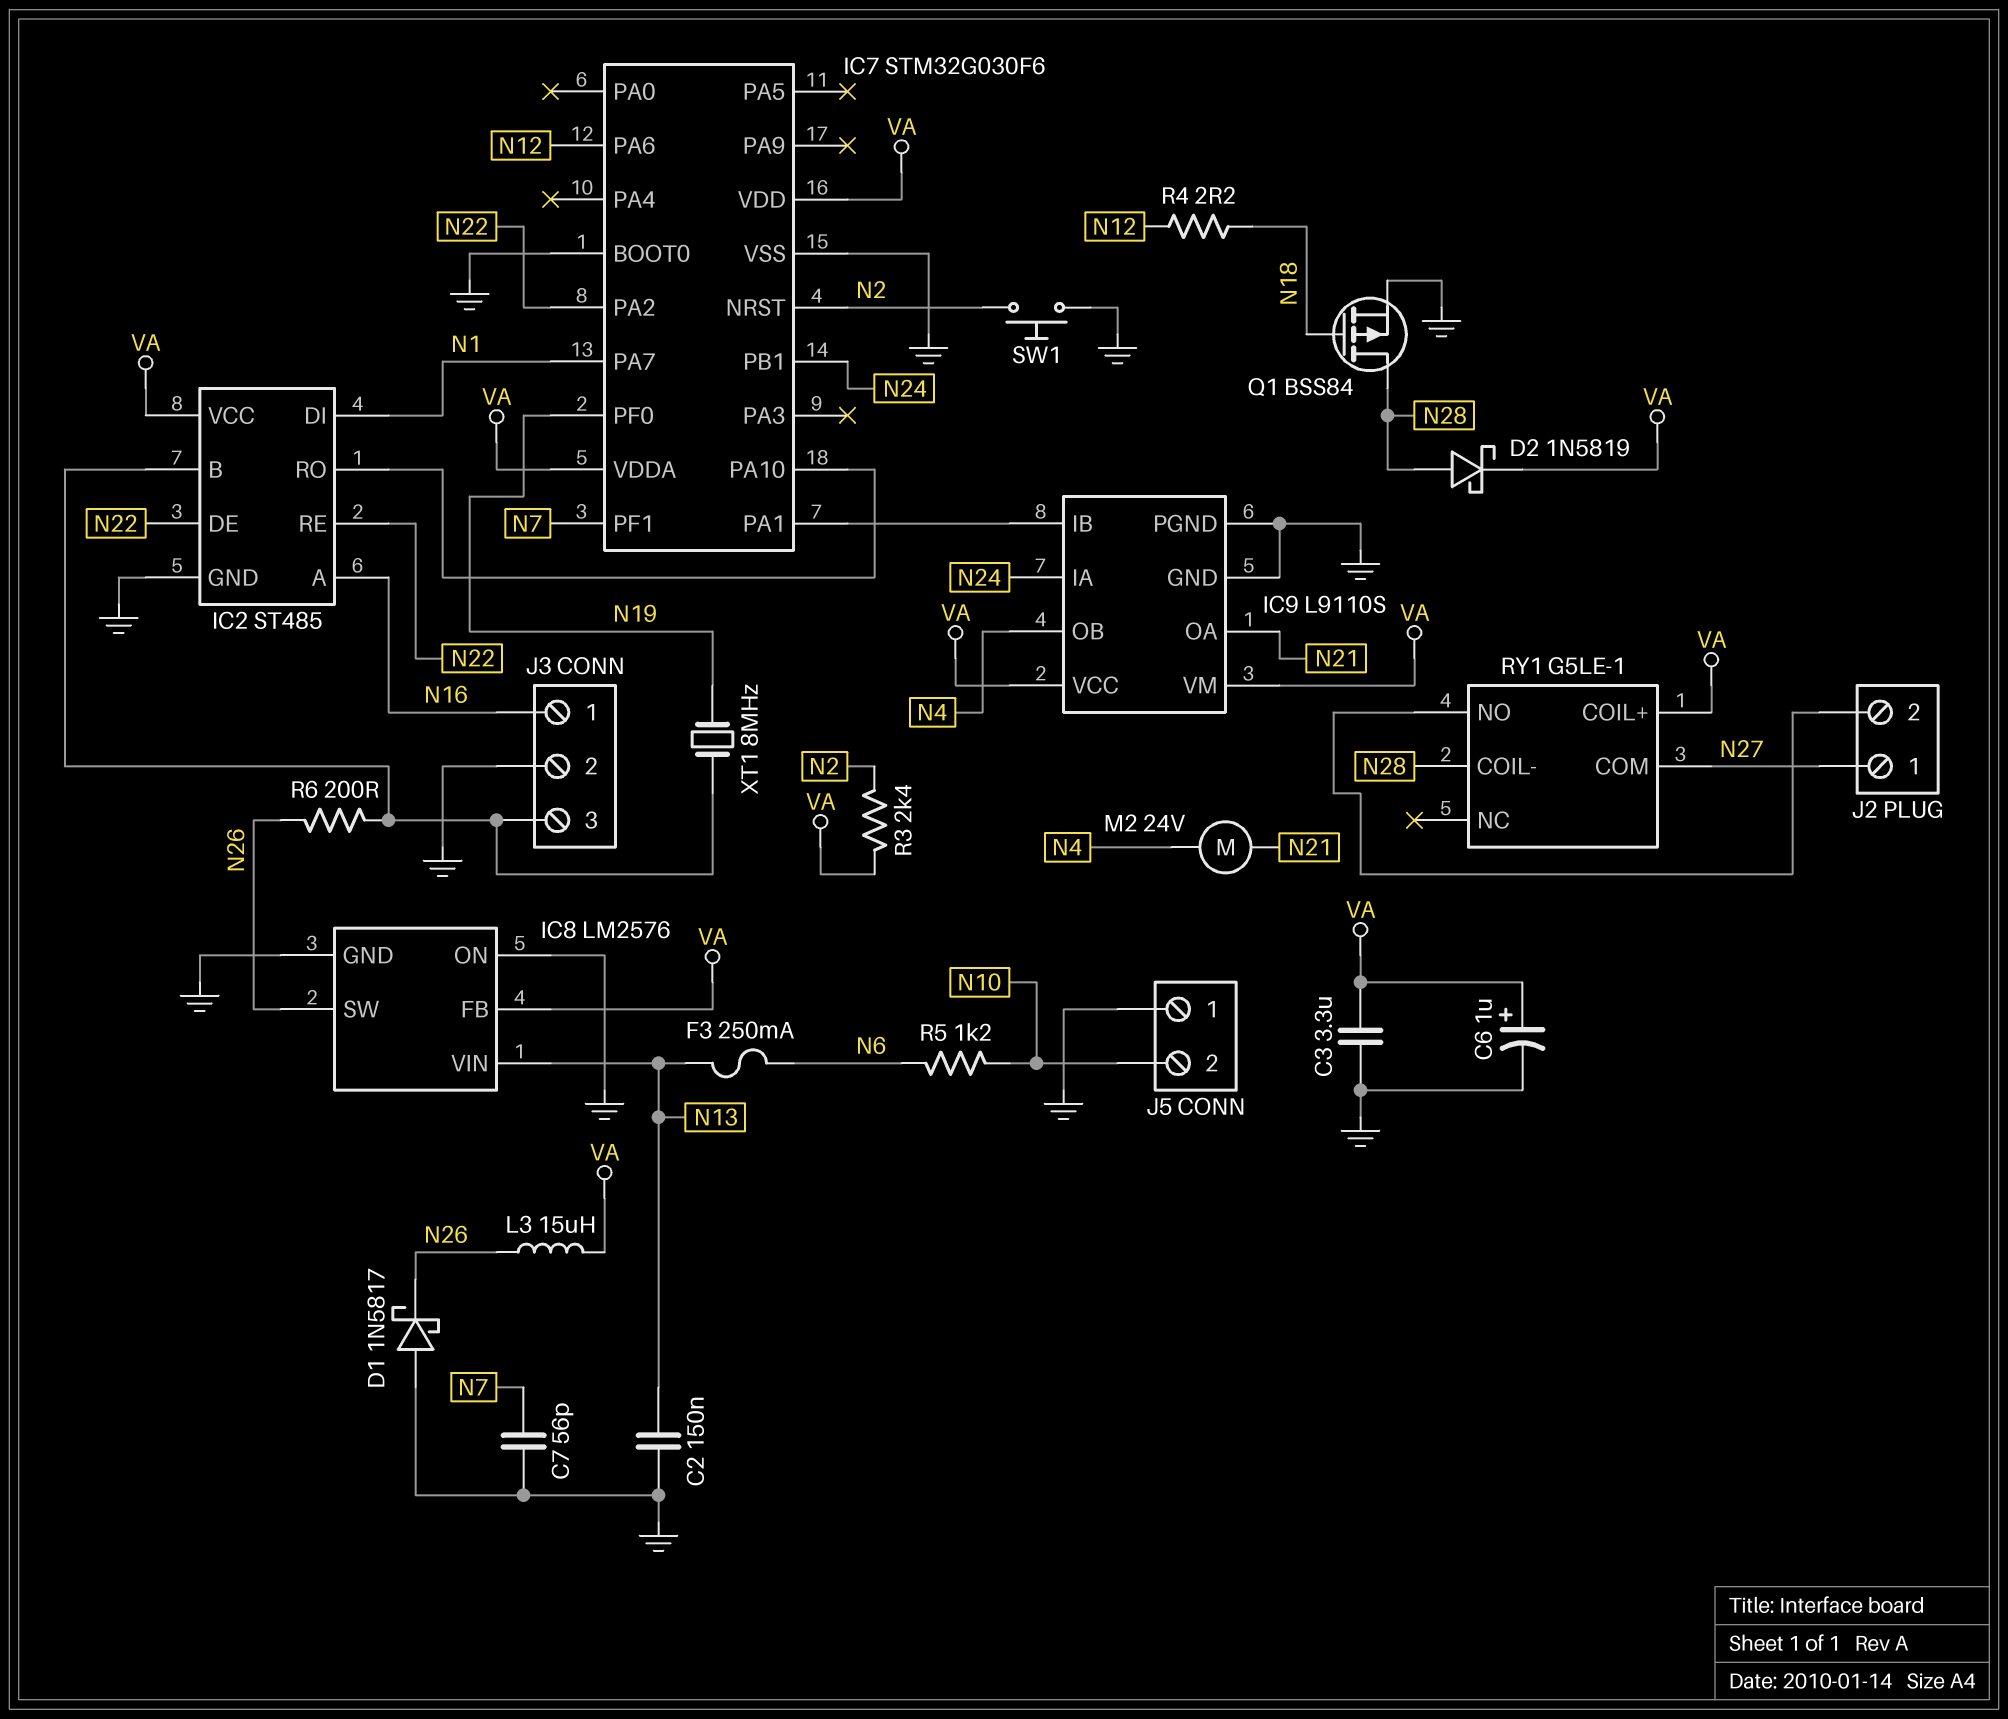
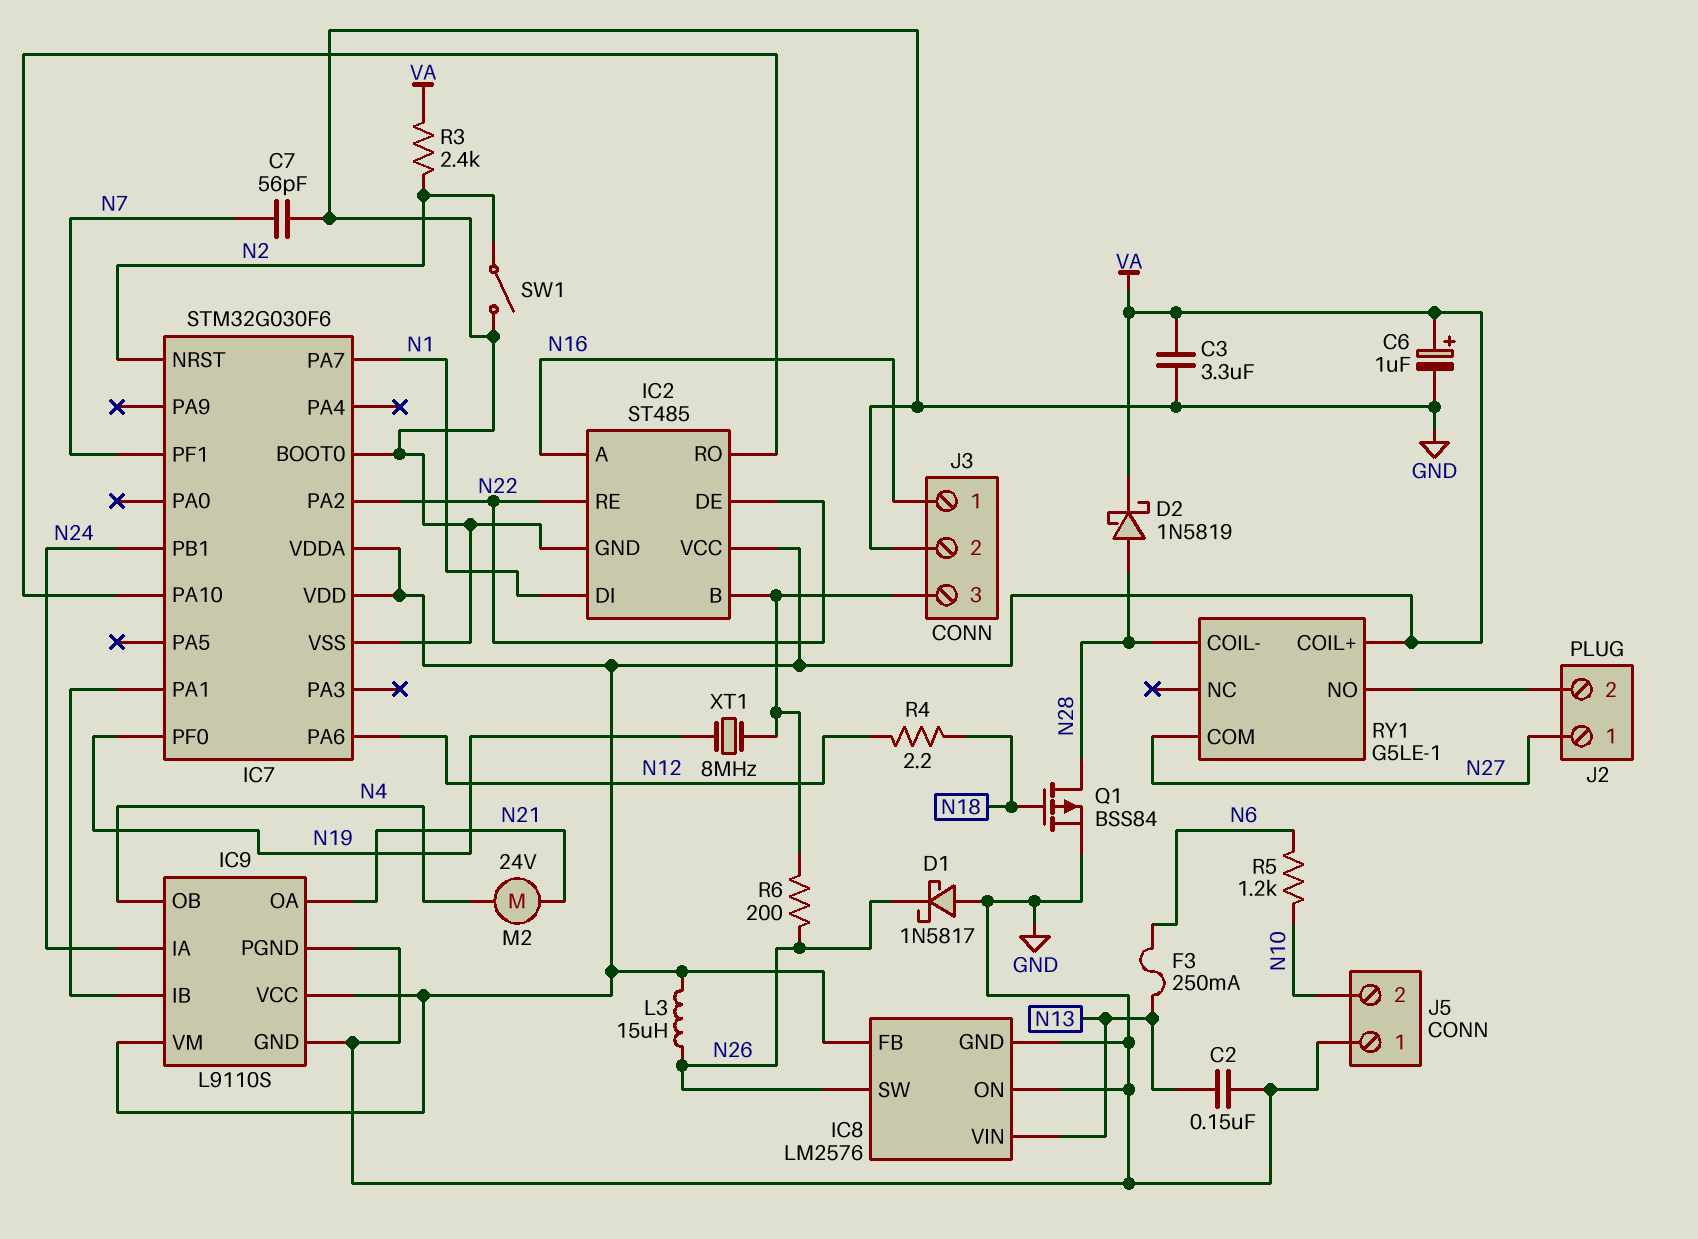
SW1: button (GND, N2) -> switch (GND, N2)

